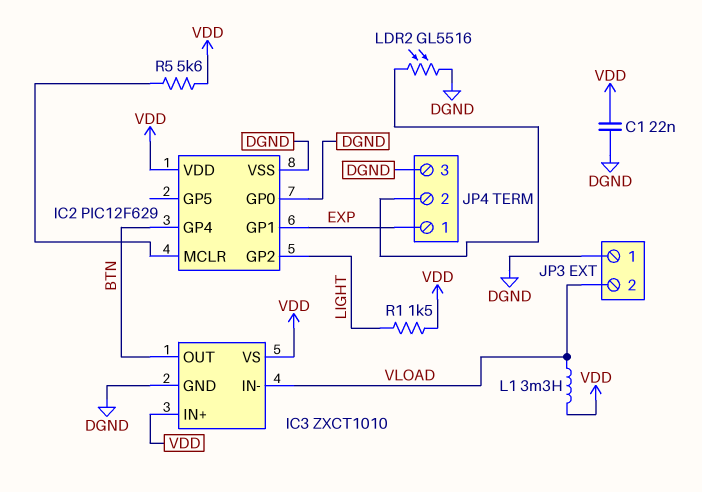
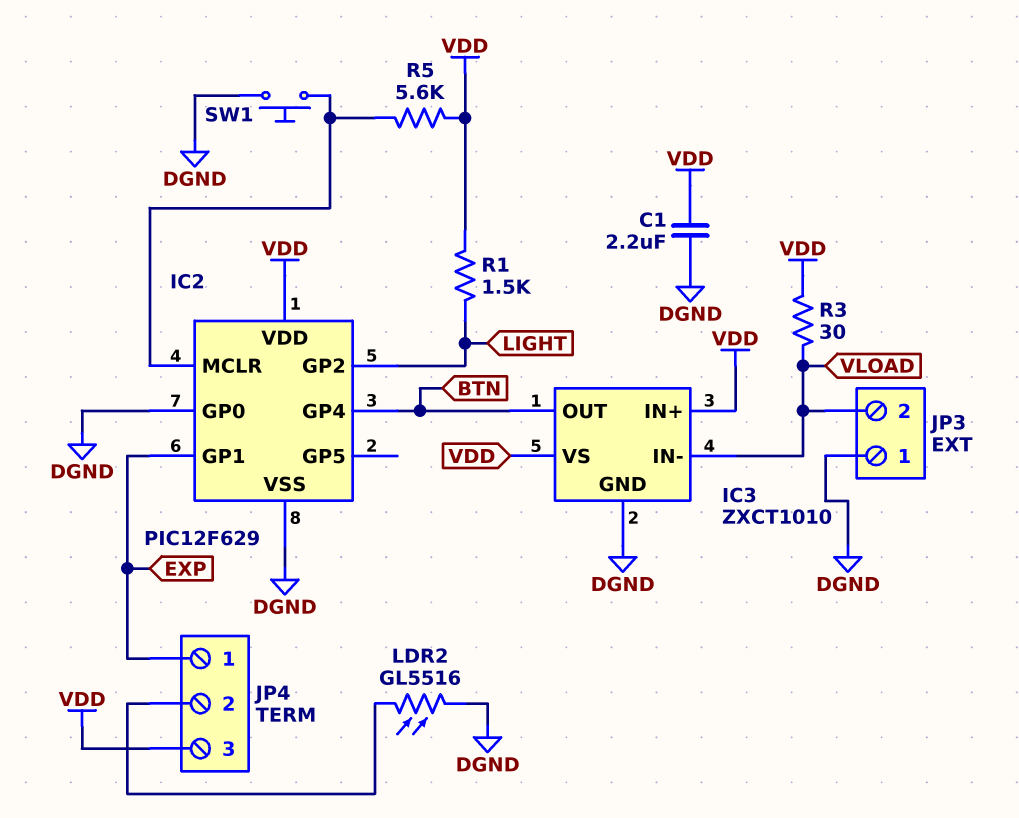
C1: 22nF (DGND, VDD) -> 2.2uF (DGND, VDD)
JP4 pin 3: DGND -> VDD
L1: 3.3mH (VDD, VLOAD) -> none
R3: none -> 30 (VDD, VLOAD)
SW1: none -> button (DGND, IC2/MCLR)

